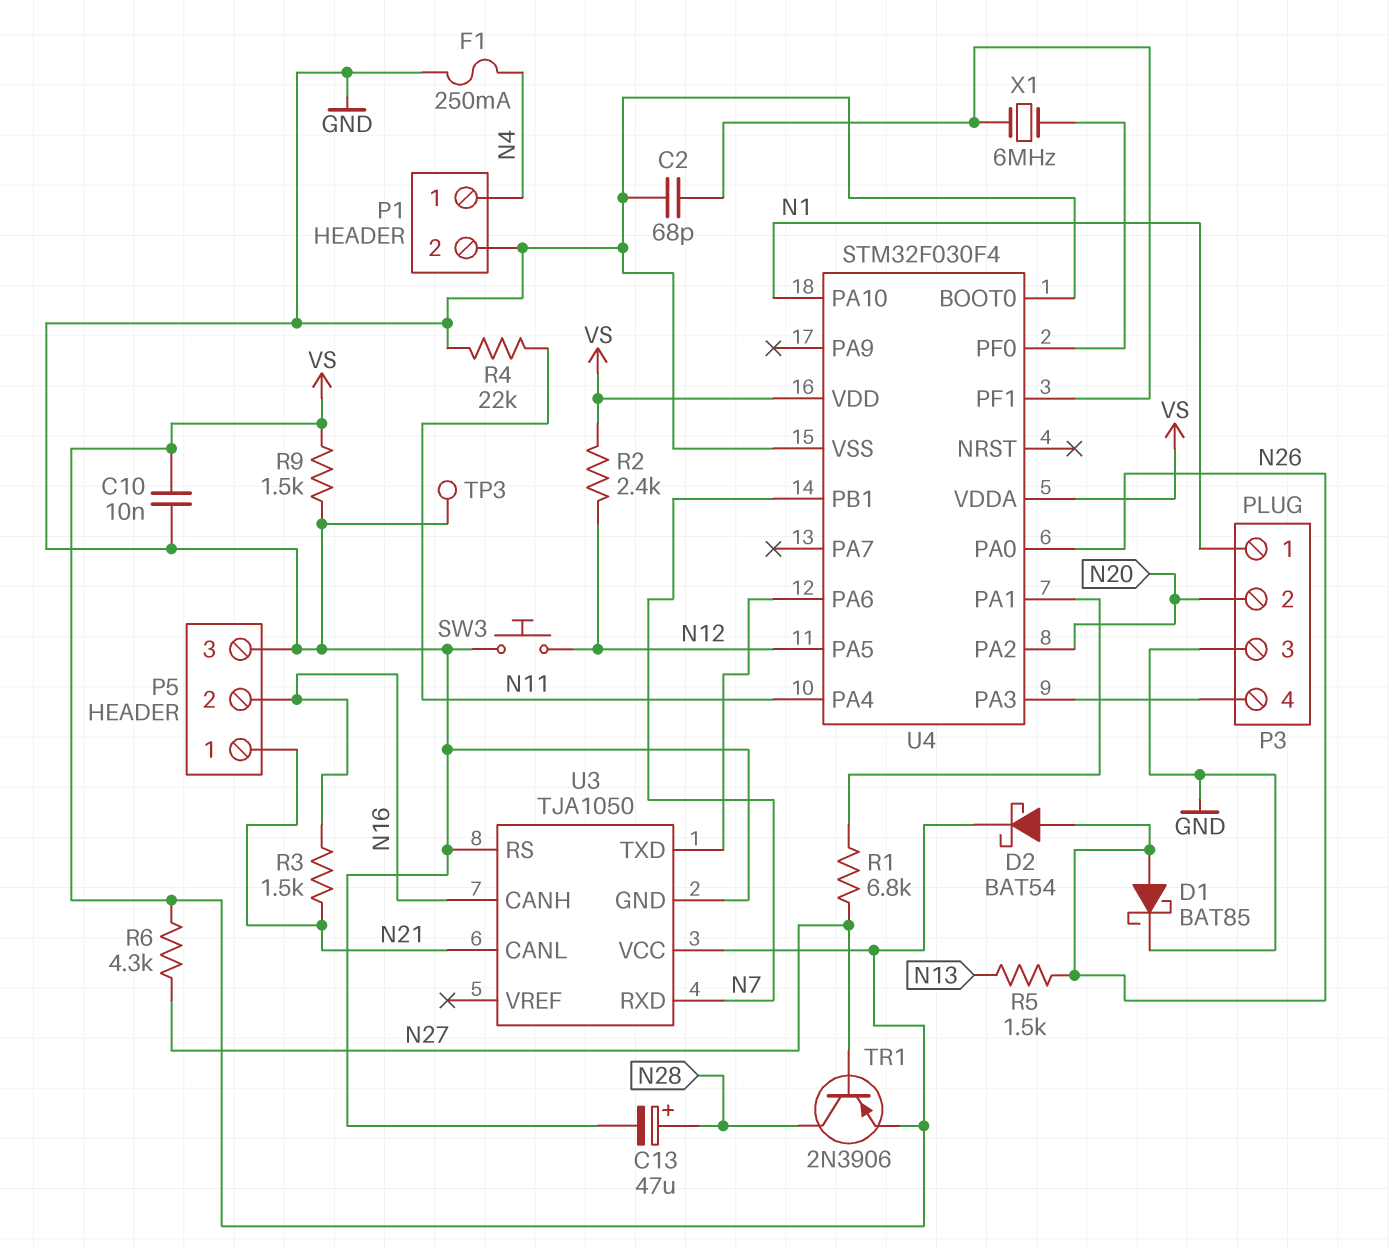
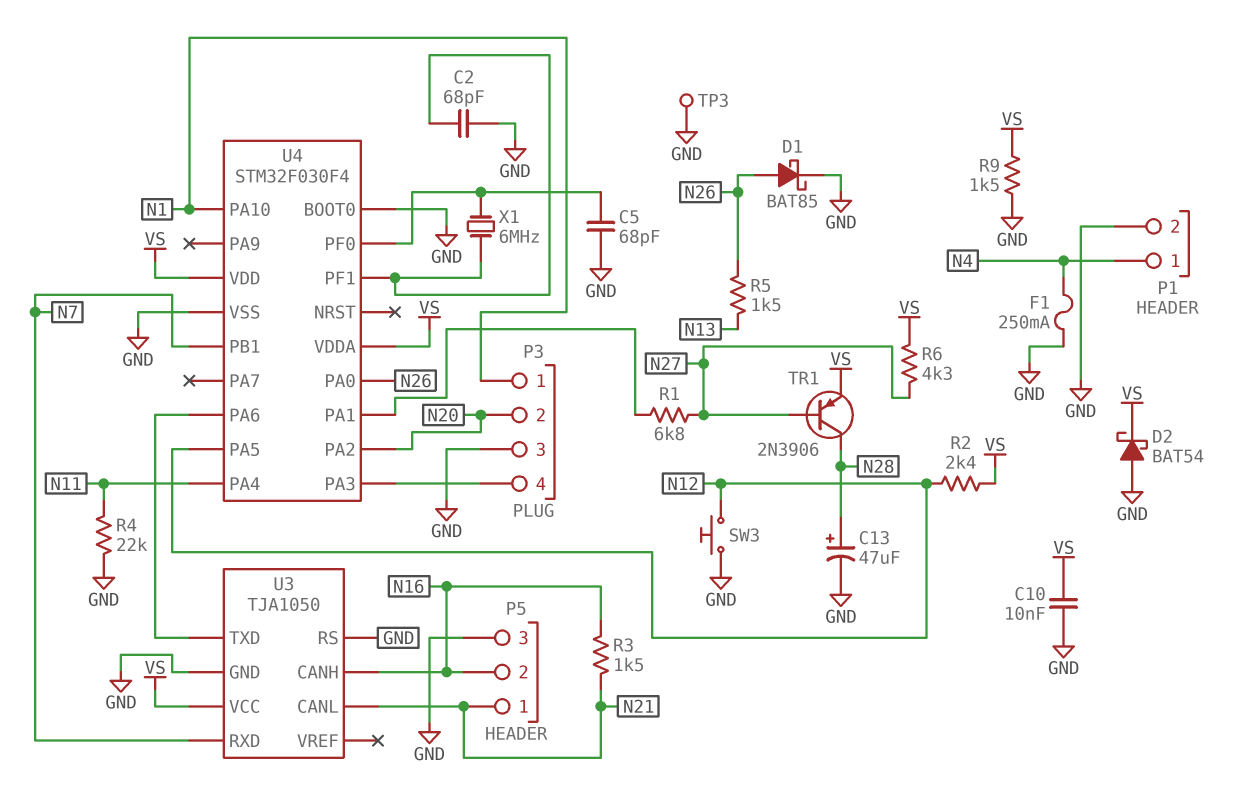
C5: none -> 68pF (GND, U4/PF0)
D2: schottky BAT54 (A N26, K VS) -> schottky BAT54 (A GND, K VS)

